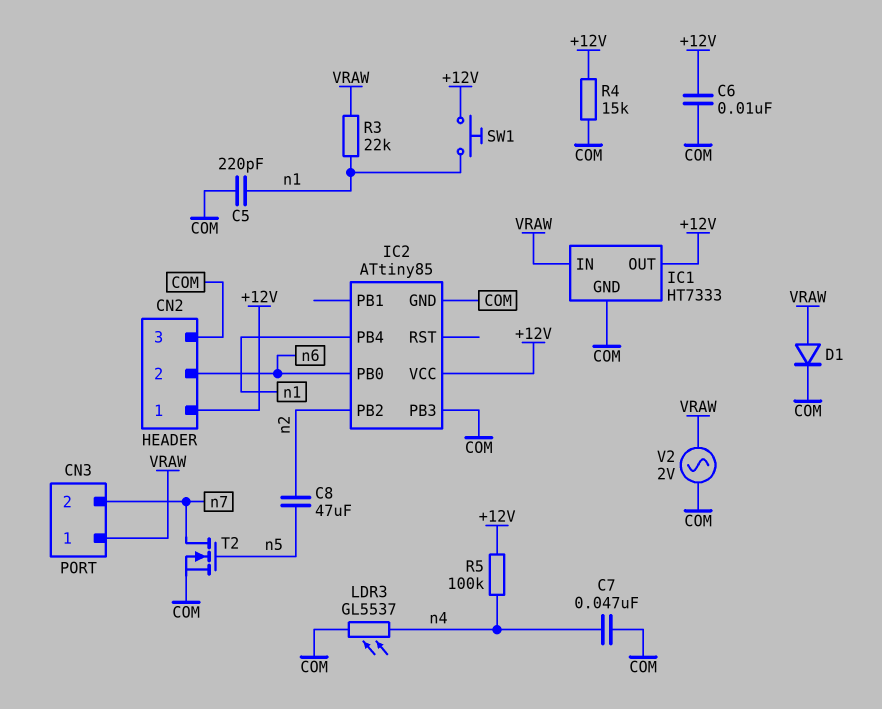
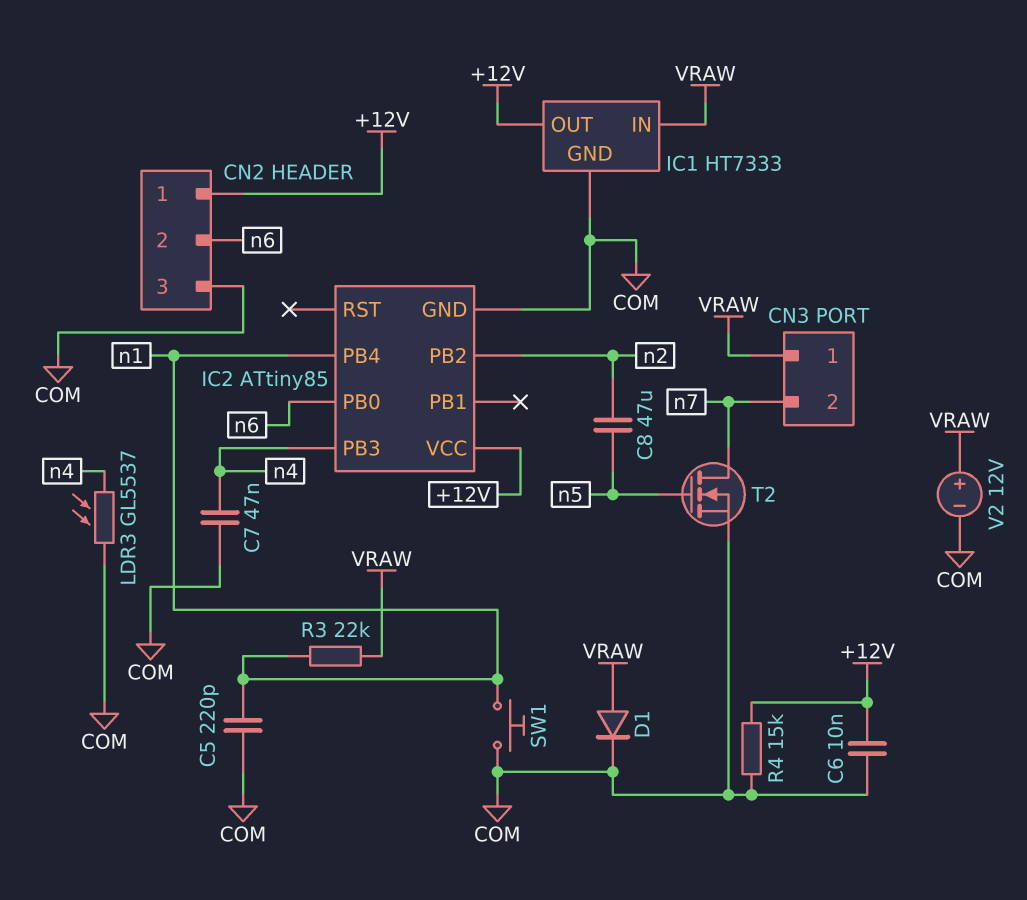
IC2 pin PB3: COM -> n4
R5: 100k (+12V, n4) -> none
SW1: button (+12V, n1) -> button (COM, n1)
V2: AC 2V (COM, VRAW) -> 12V (plus VRAW, minus COM)

